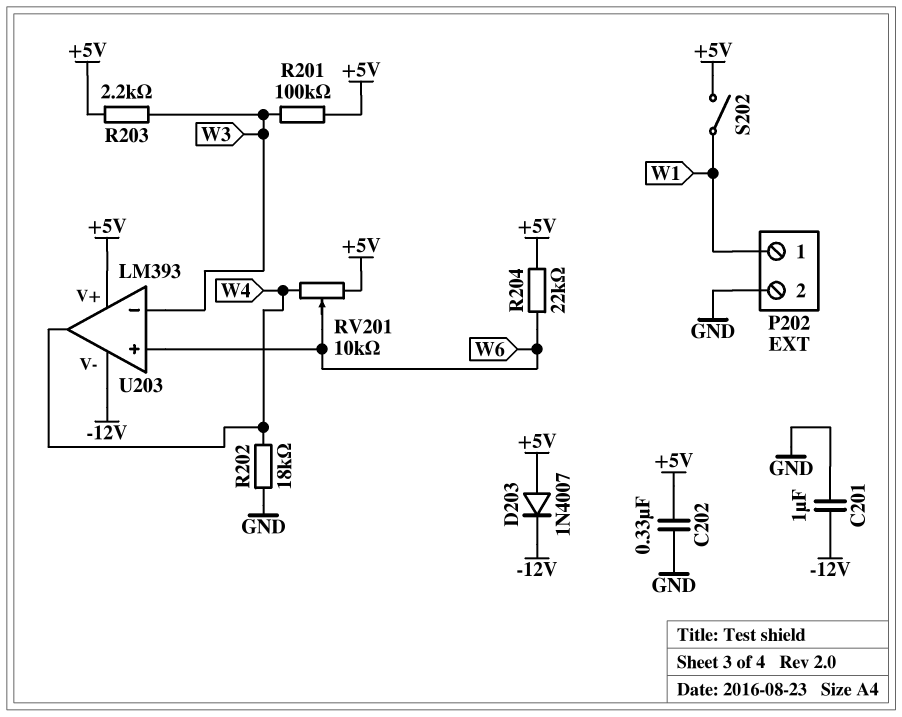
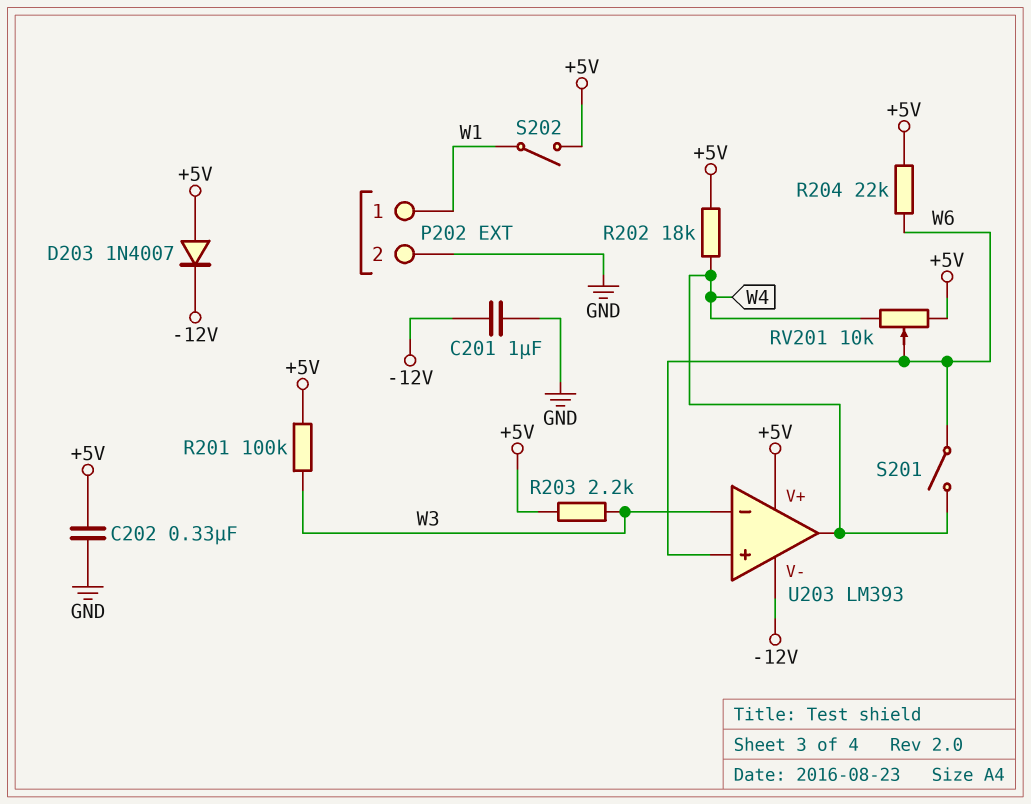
R202: 18k (GND, W4) -> 18k (+5V, W4)
S201: none -> switch (W4, W6)

